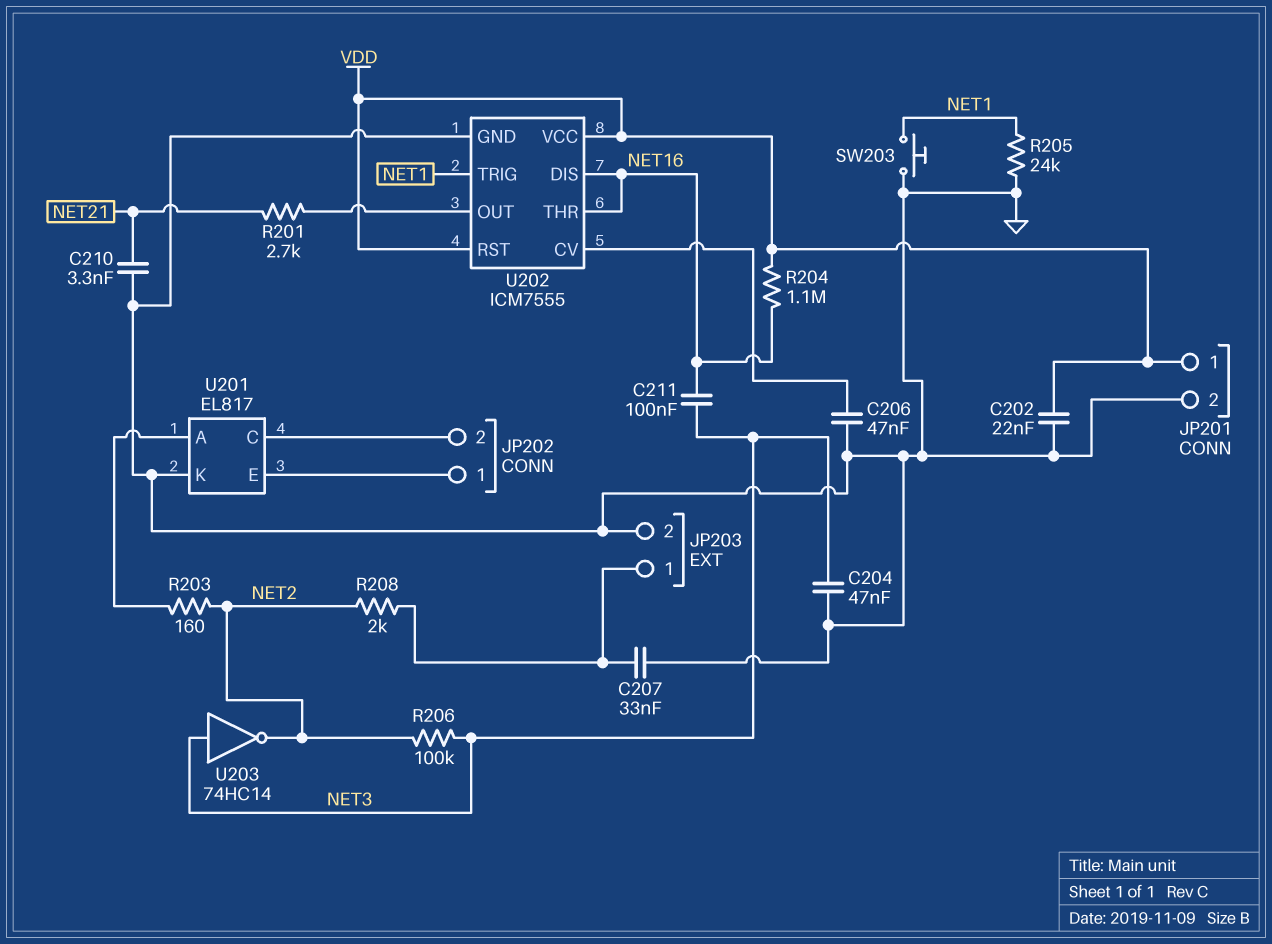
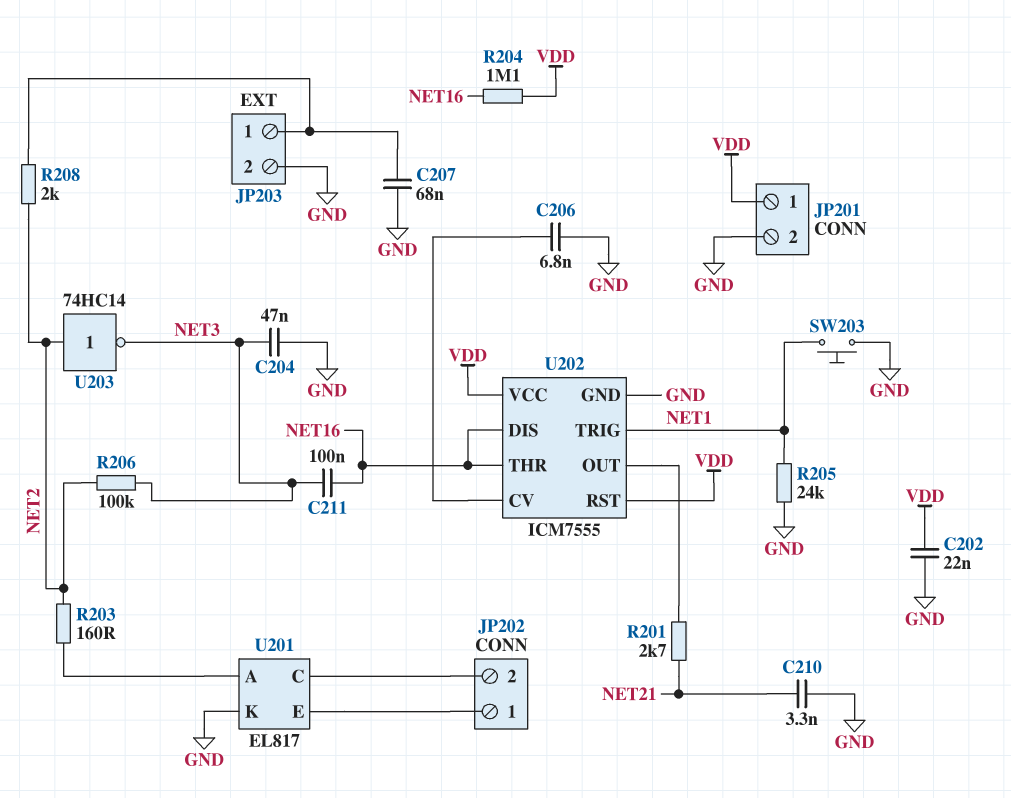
C206: 47nF (GND, U202/CV) -> 6.8nF (GND, U202/CV)
C207: 33nF (GND, JP203/1) -> 68nF (GND, JP203/1)
U203: NOT 74HC14 (in NET3, out NET2) -> NOT 74HC14 (in NET2, out NET3)

